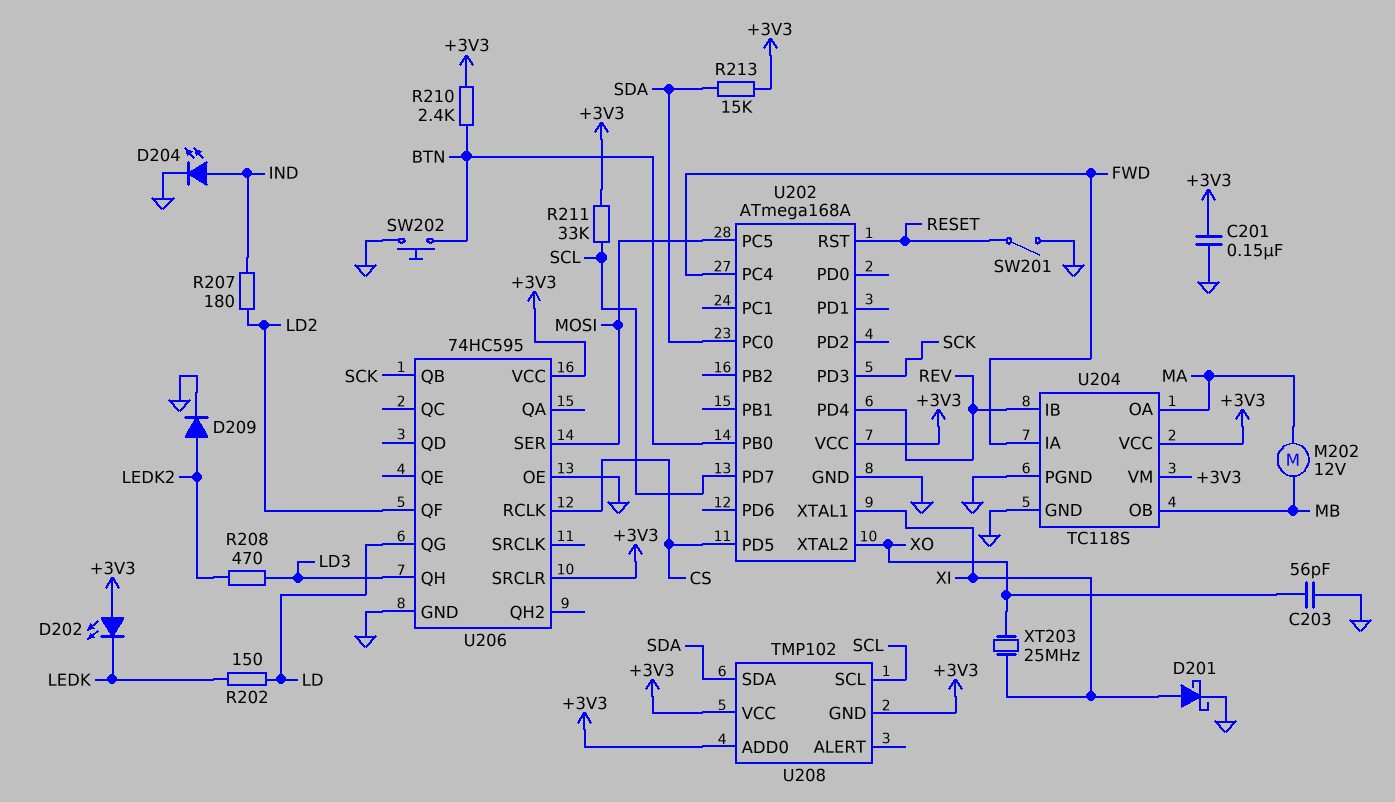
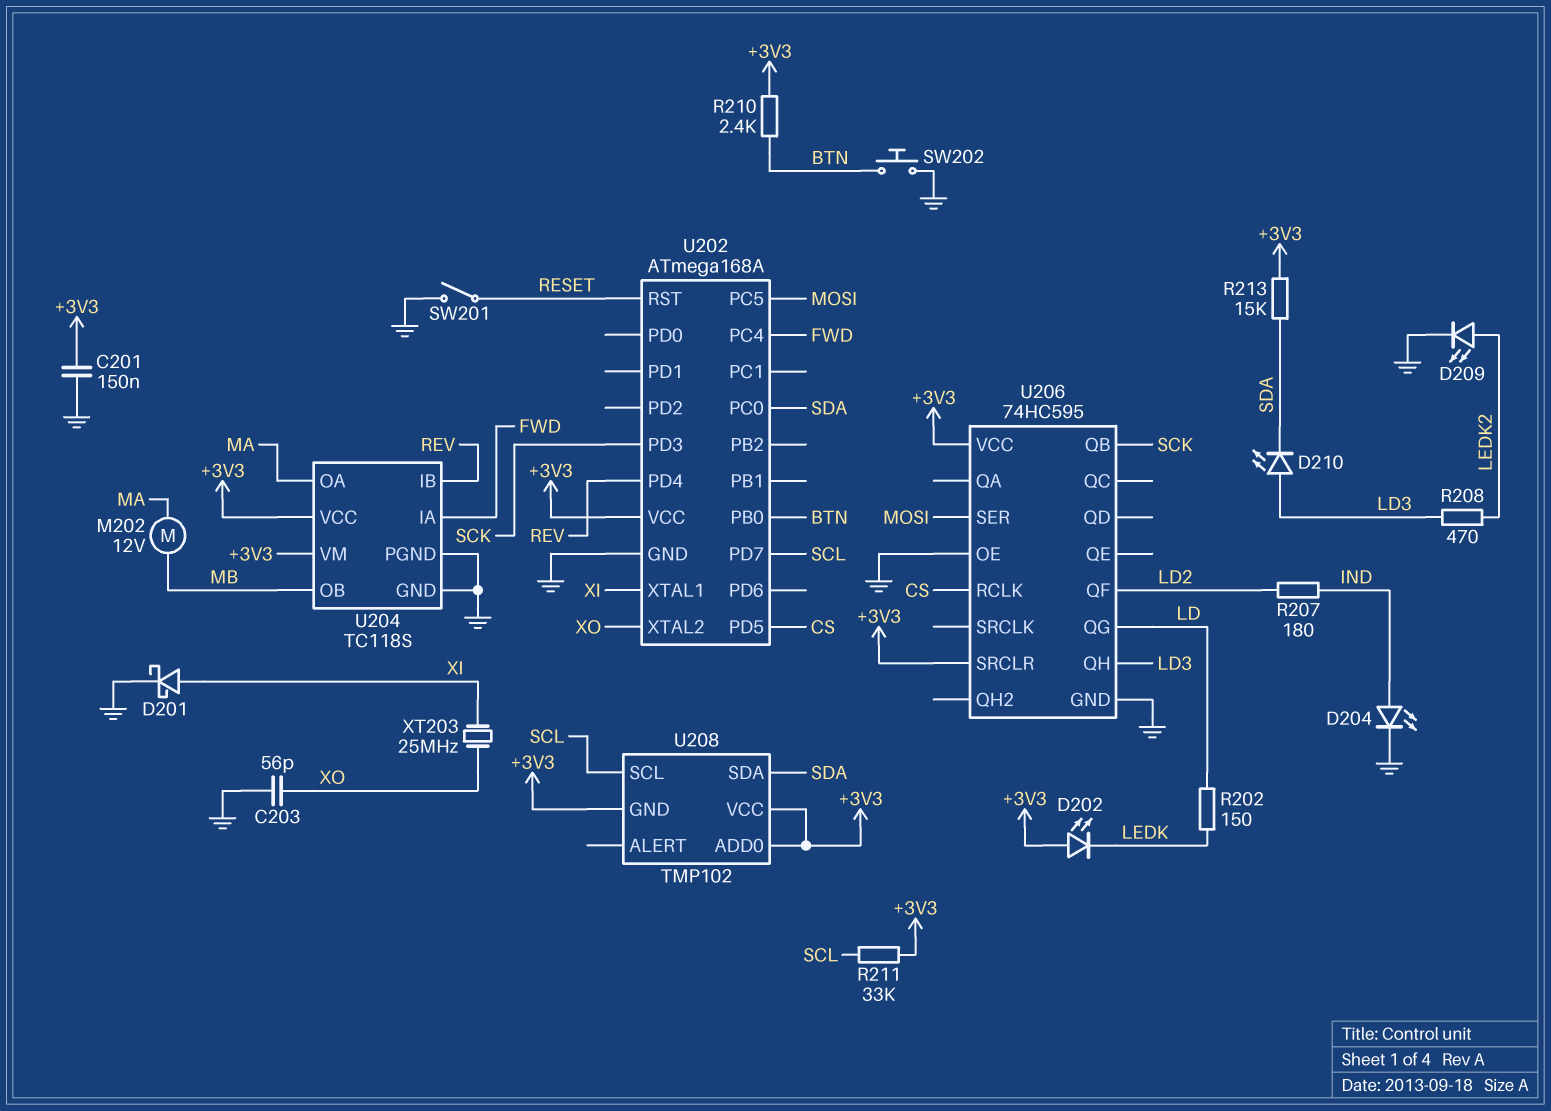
D209: diode (A LEDK2, K GND) -> LED (A LEDK2, K GND)
D210: none -> LED (A LD3, K SDA)

